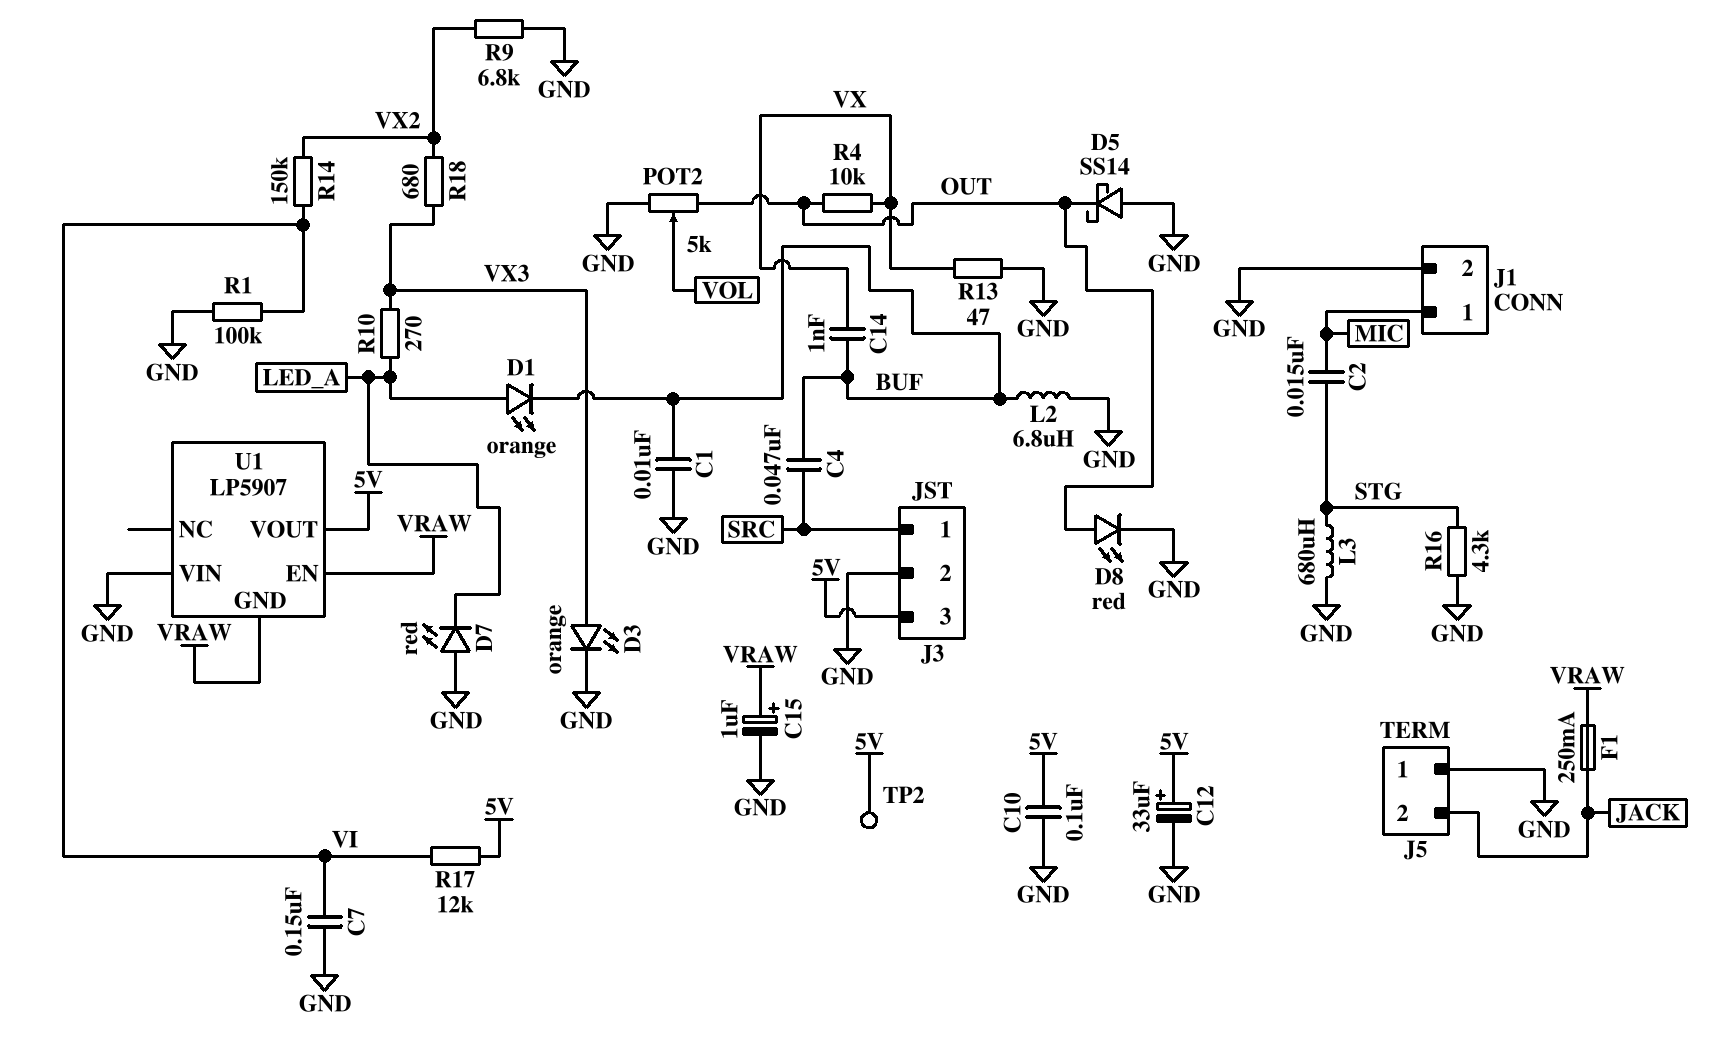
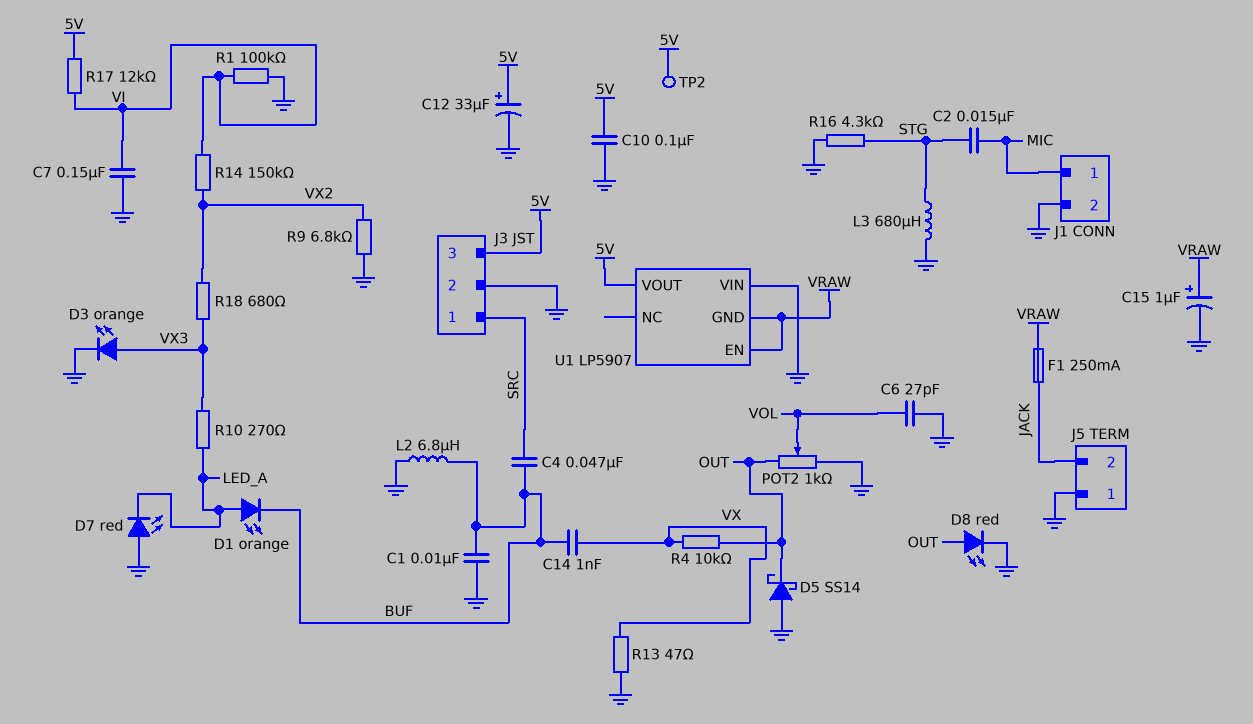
C6: none -> 27pF (GND, VOL)
POT2: 5k (GND, OUT, wiper VOL) -> 1k (GND, OUT, wiper VOL)

